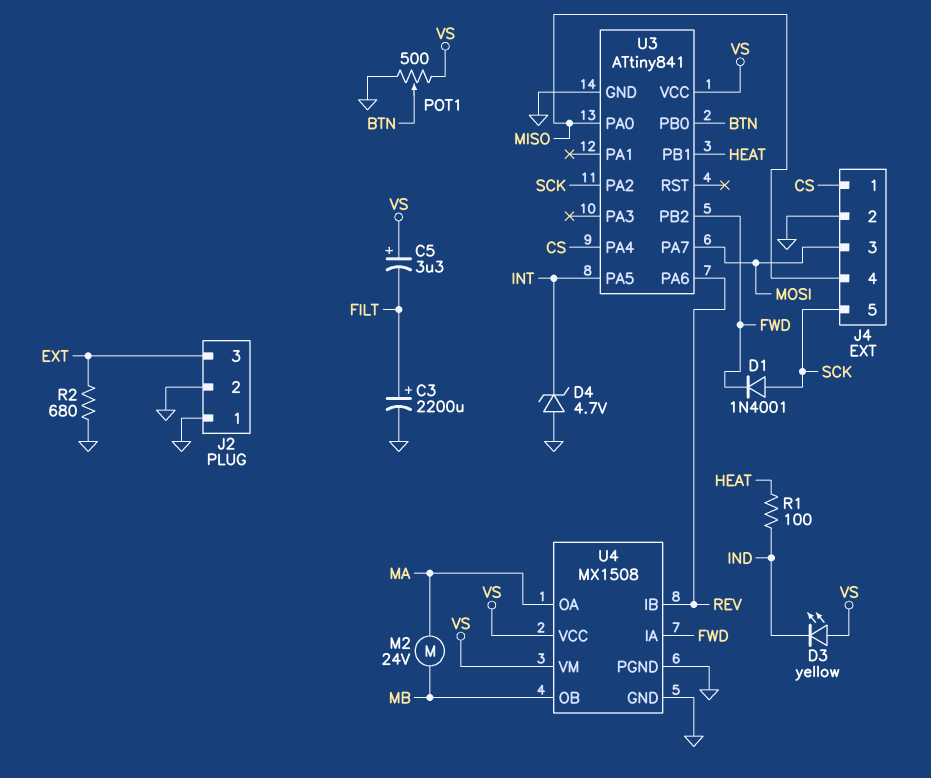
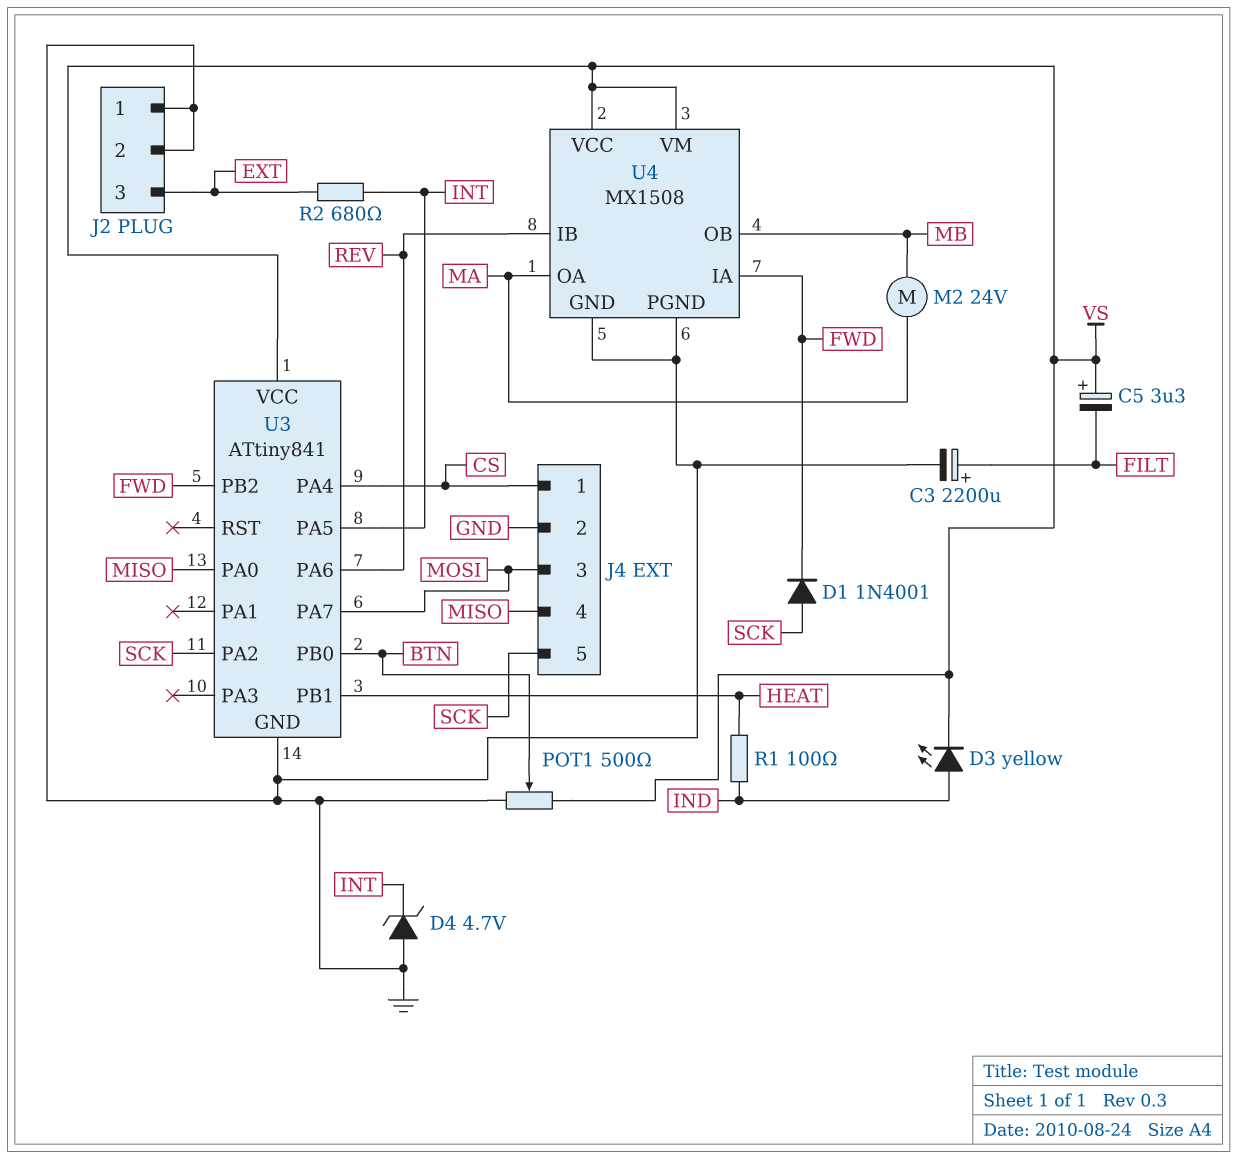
D3: LED yellow (A VS, K IND) -> LED yellow (A IND, K VS)
R2: 680 (EXT, GND) -> 680 (EXT, INT)

